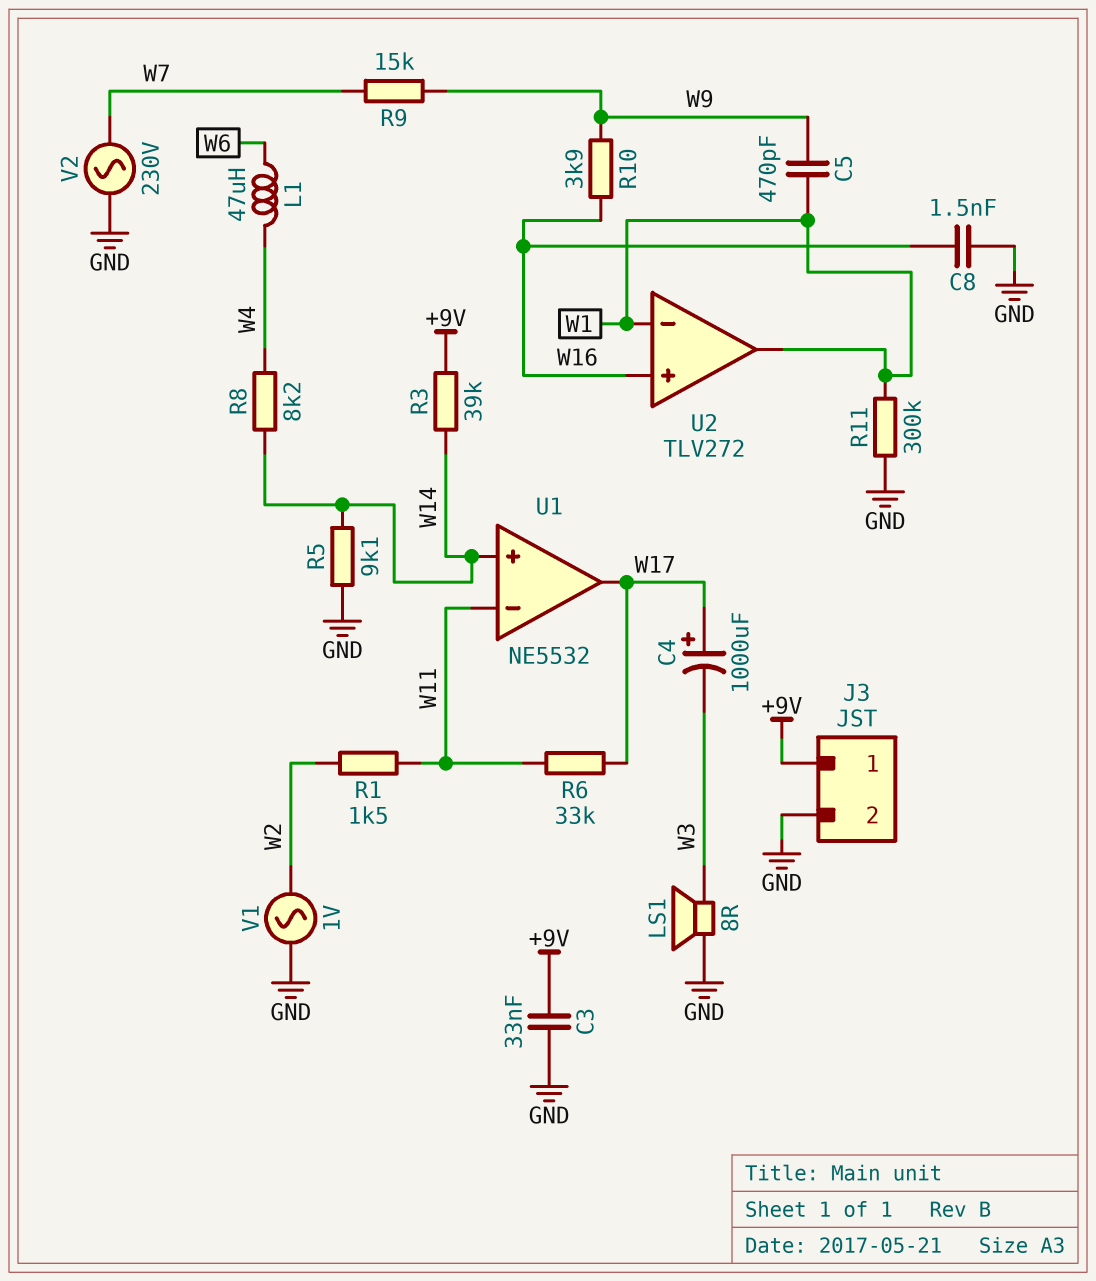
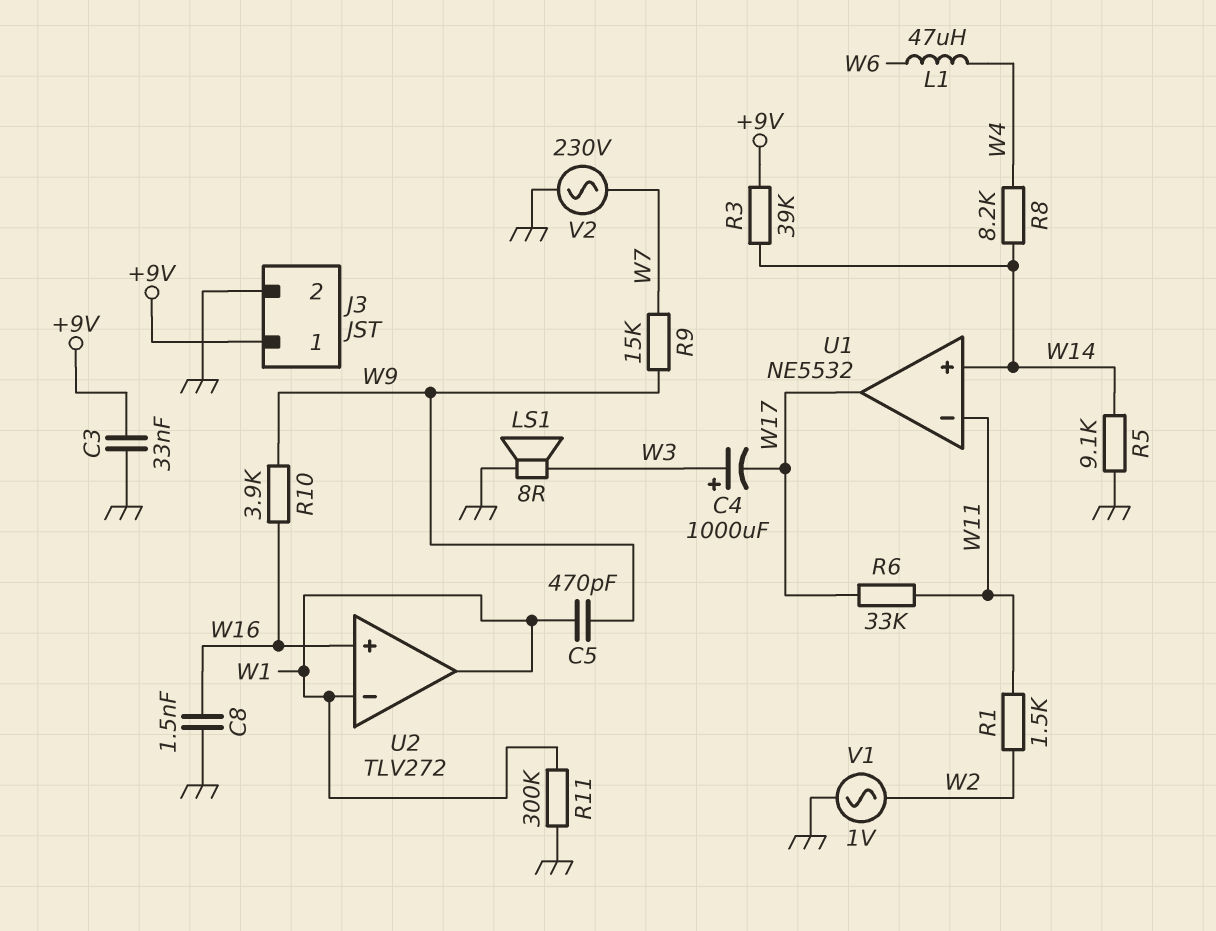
C4: 1000uF (plus W17, minus W3) -> 1000uF (plus W3, minus W17)

